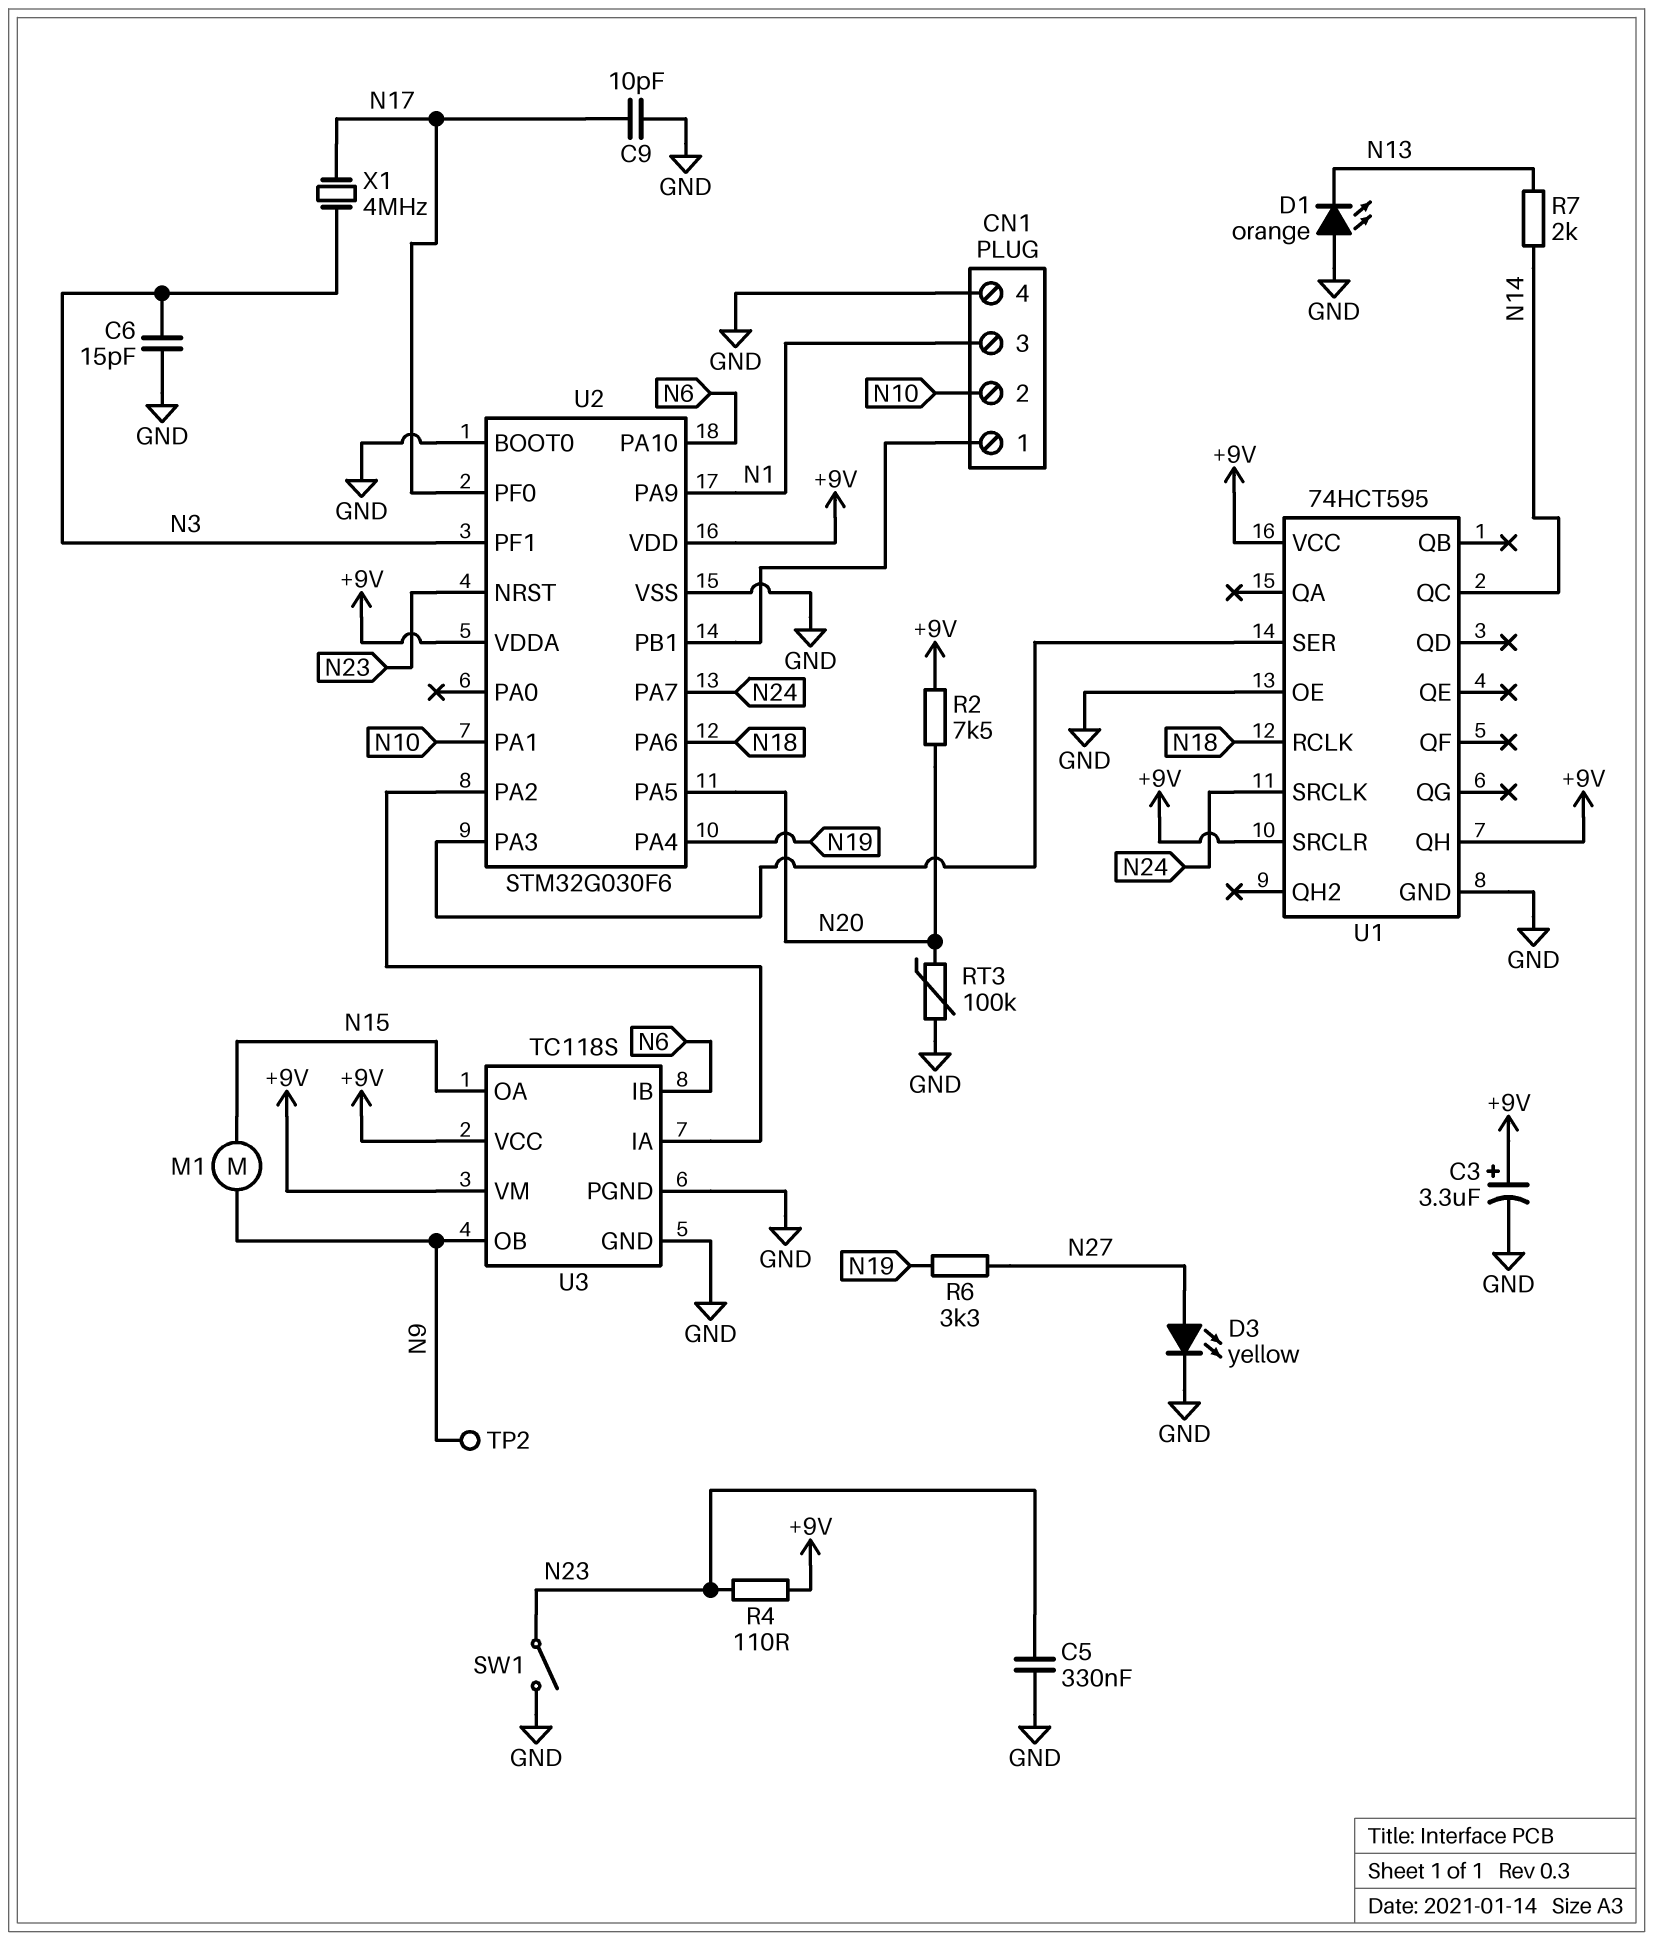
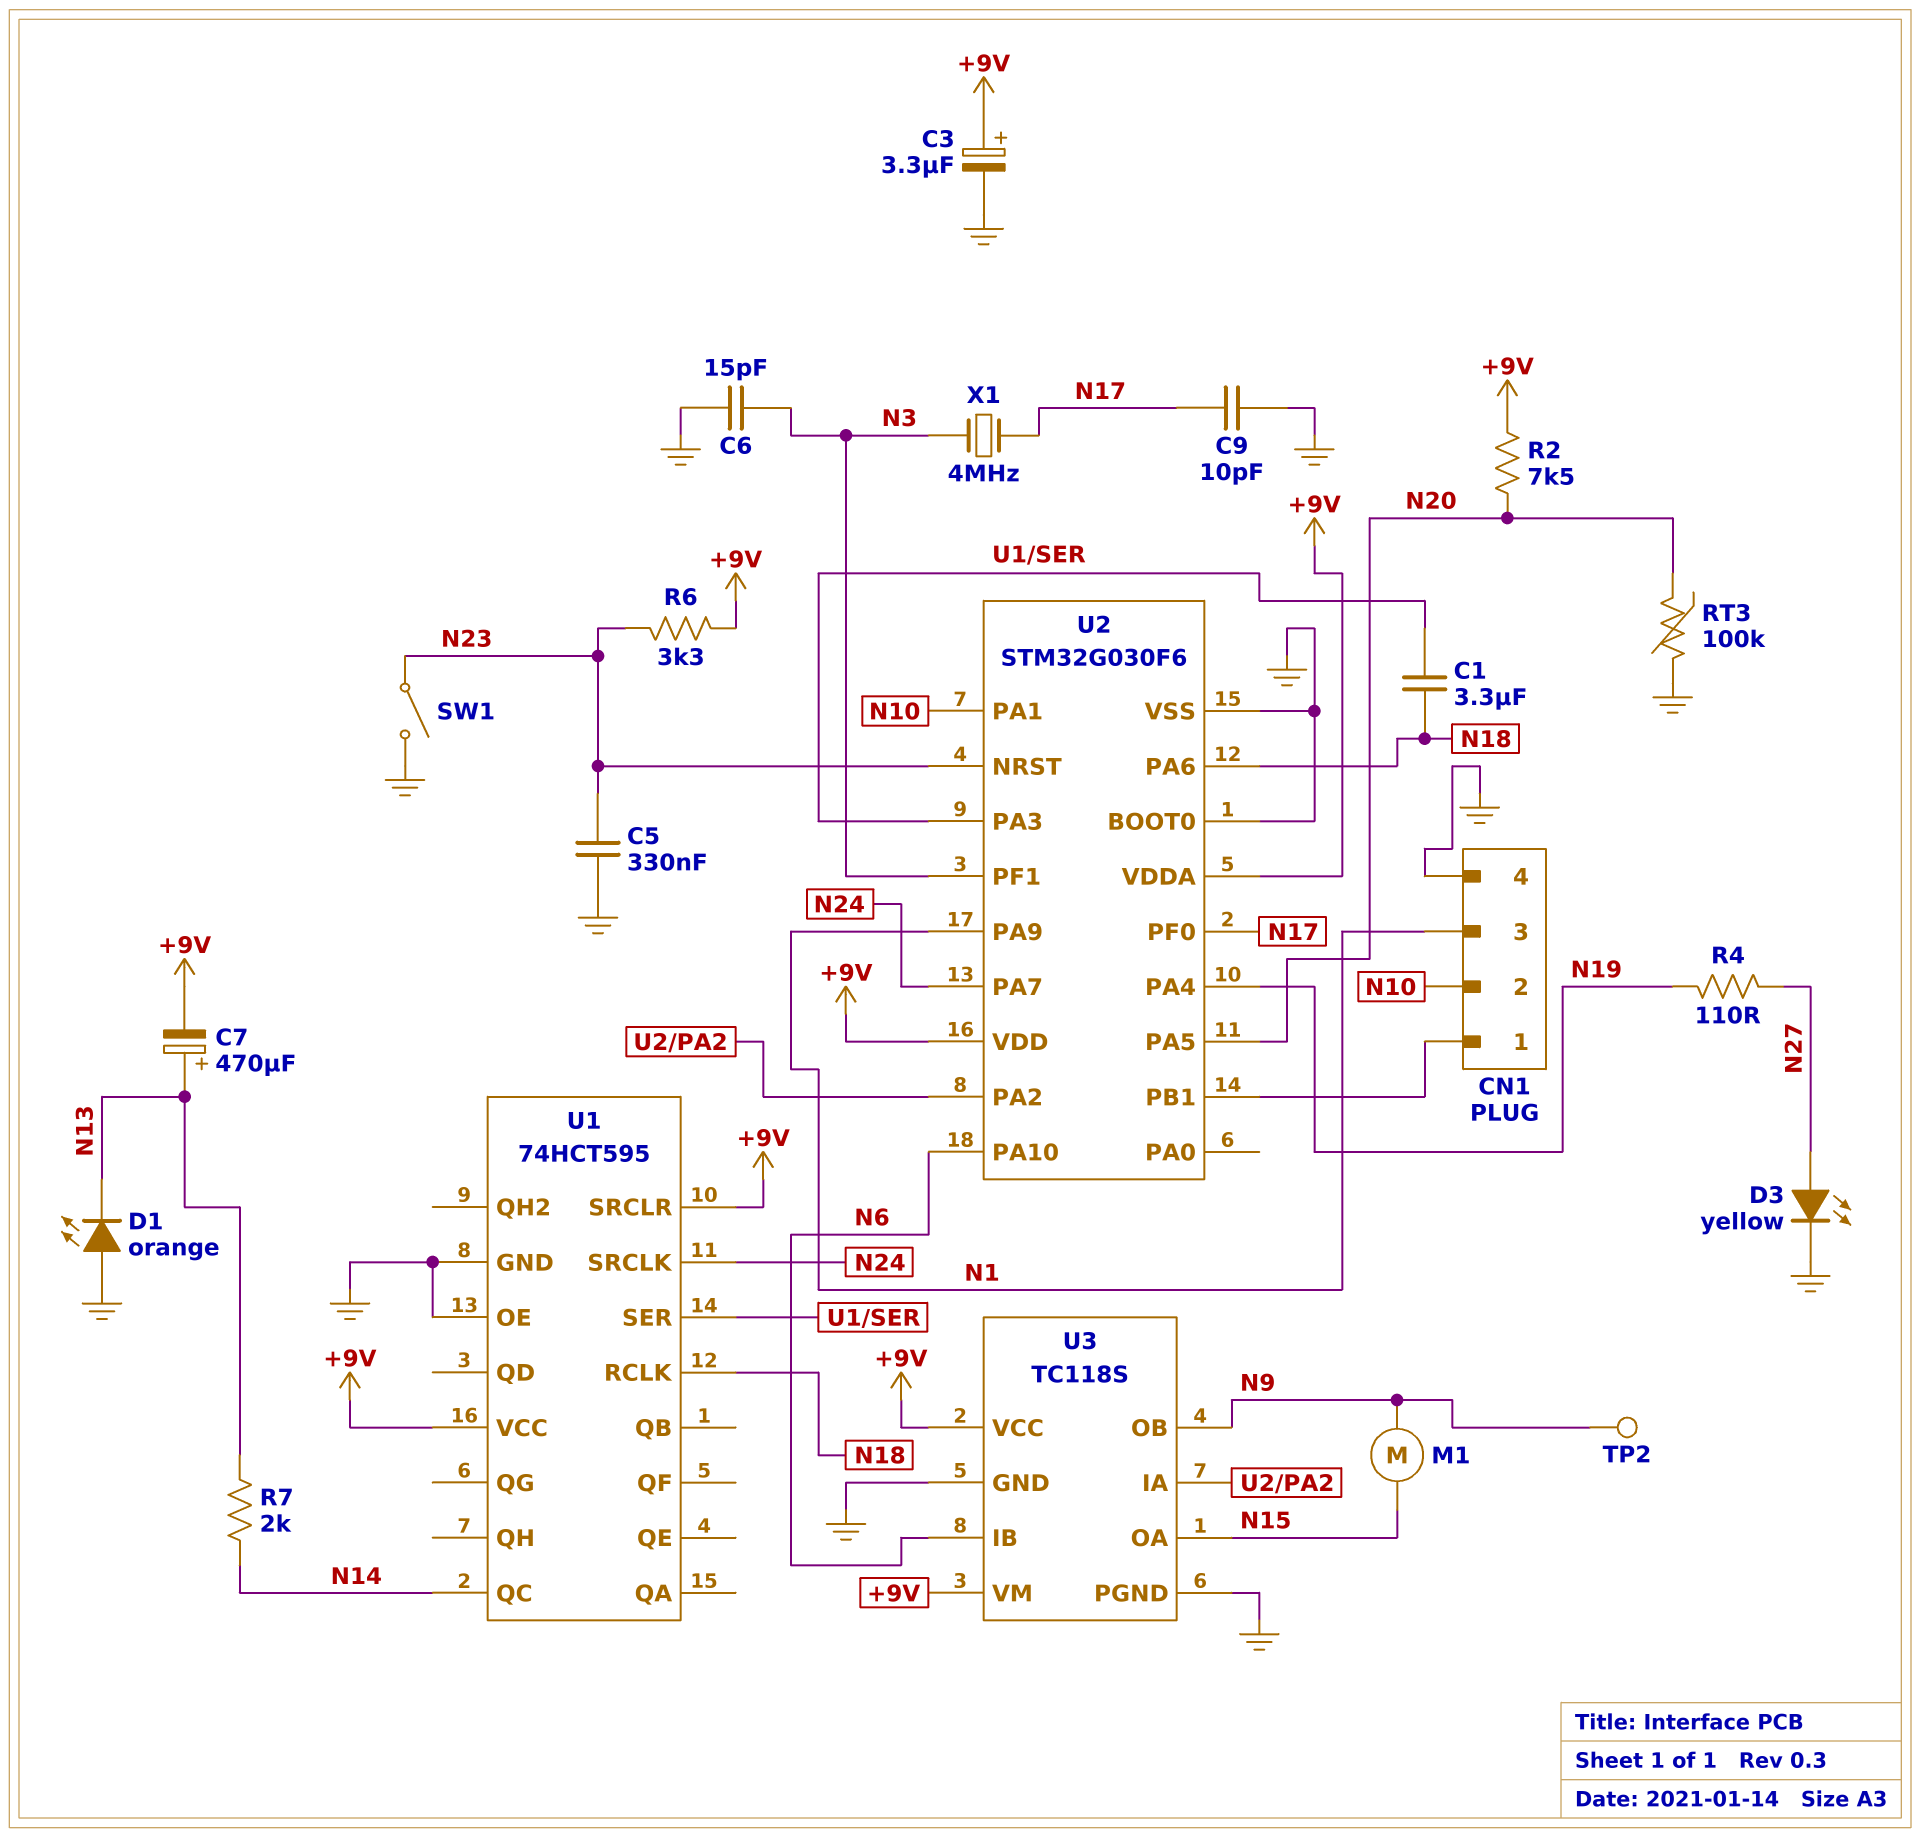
C1: none -> 3.3uF (N18, U1/SER)
C7: none -> 470uF (plus N13, minus +9V)
R4: 110 (+9V, N23) -> 110 (N19, N27)
R6: 3.3k (N19, N27) -> 3.3k (+9V, N23)
U1 pin QH: +9V -> none

